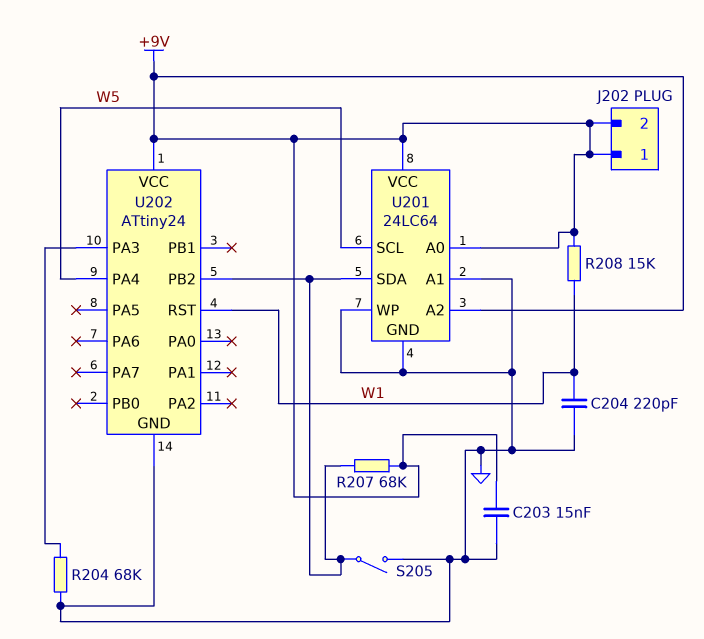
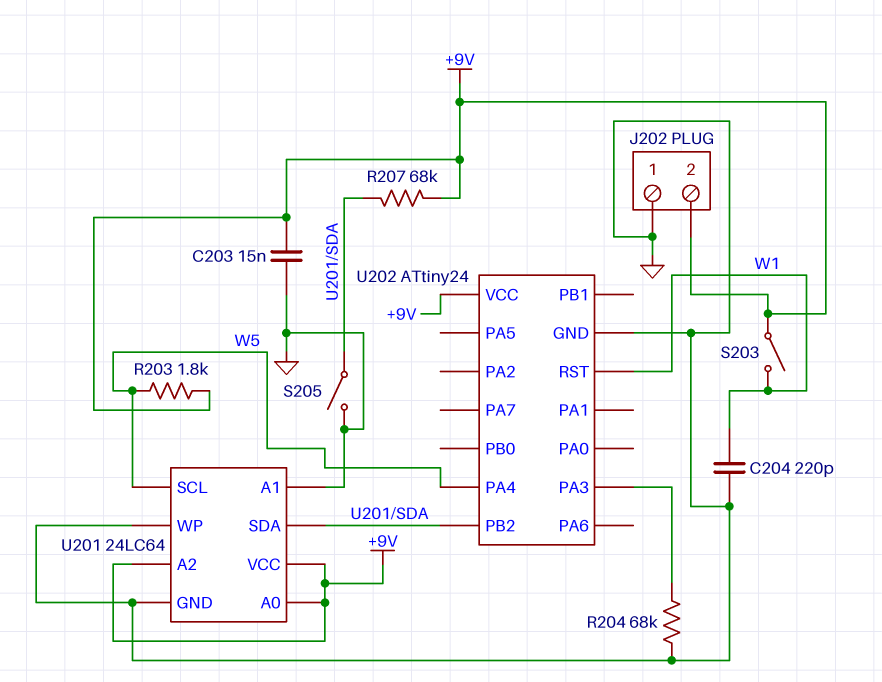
J202 pin 1: +9V -> GND
R203: none -> 1.8k (+9V, W5)
R208: 15k (+9V, W1) -> none
S203: none -> switch (+9V, W1)

